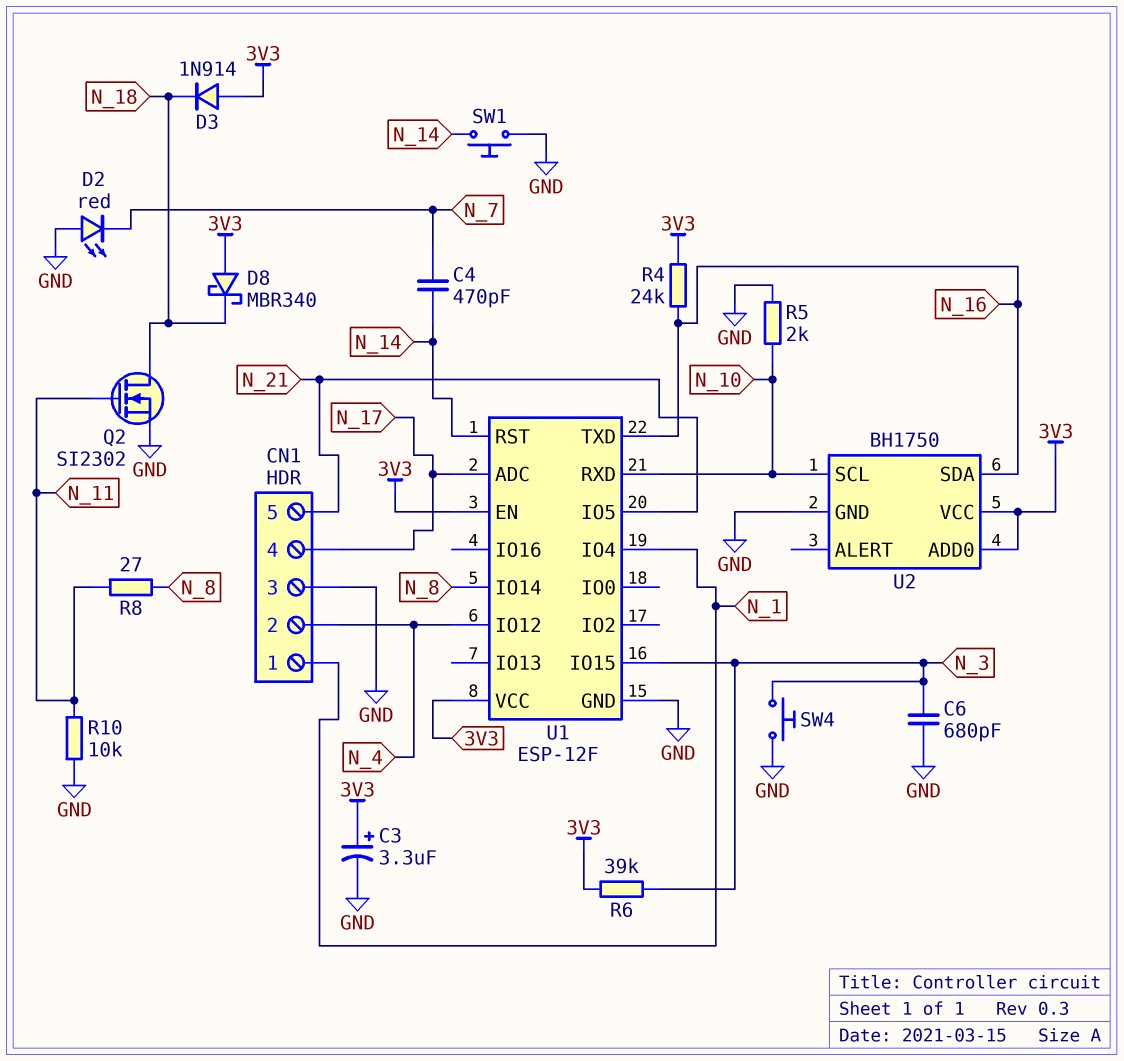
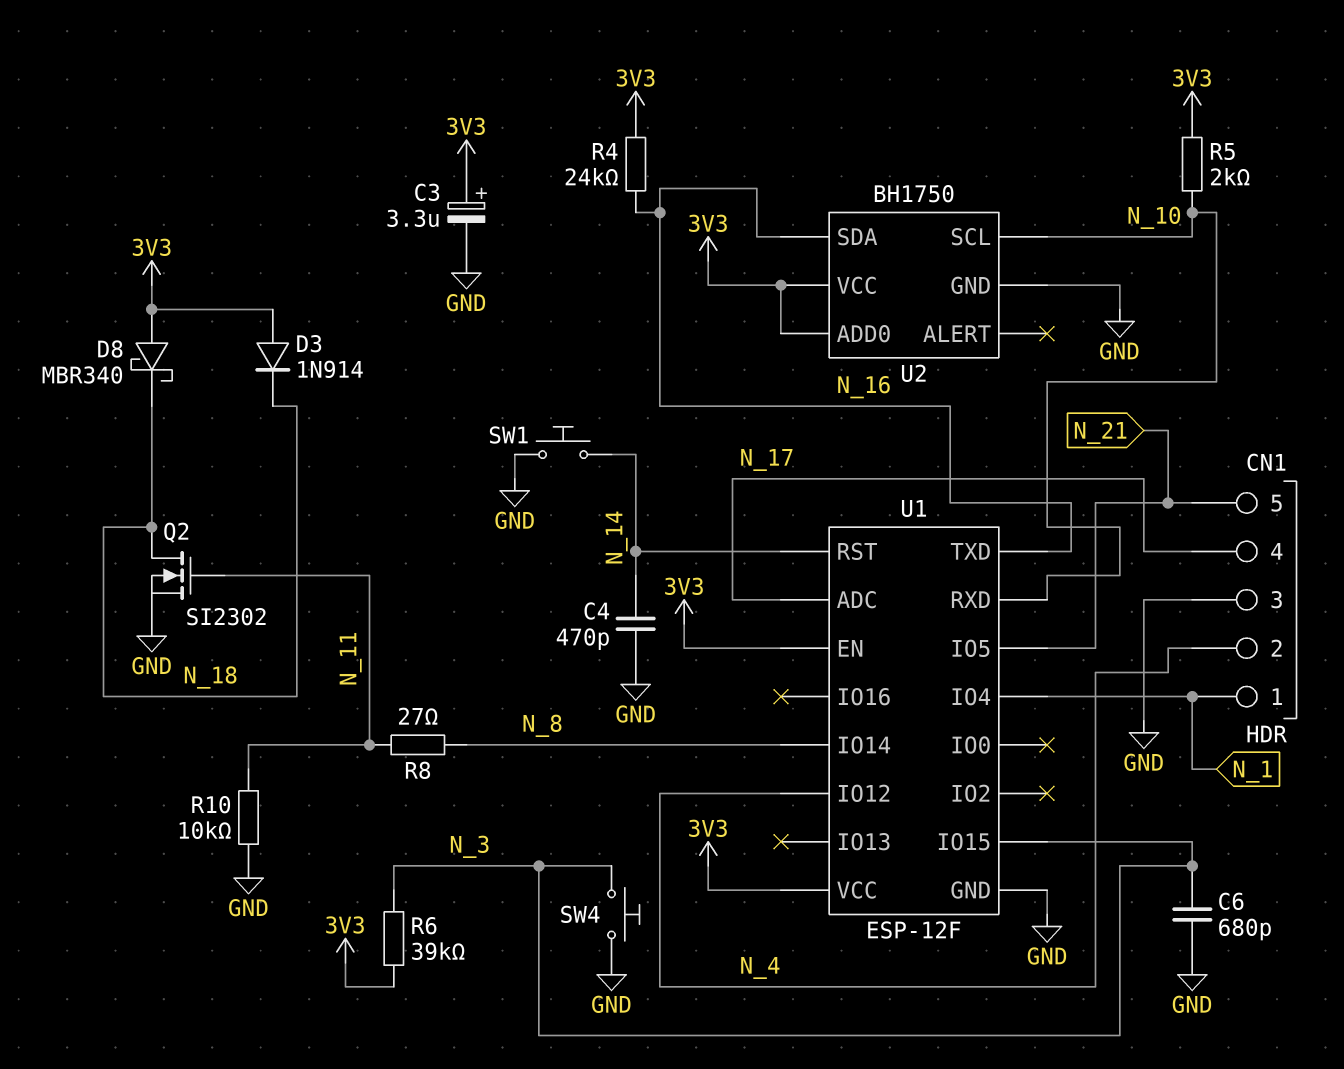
C4: 470pF (N_7, N_14) -> 470pF (GND, N_14)
D2: LED red (A GND, K N_7) -> none
R5: 2k (GND, N_10) -> 2k (3V3, N_10)

